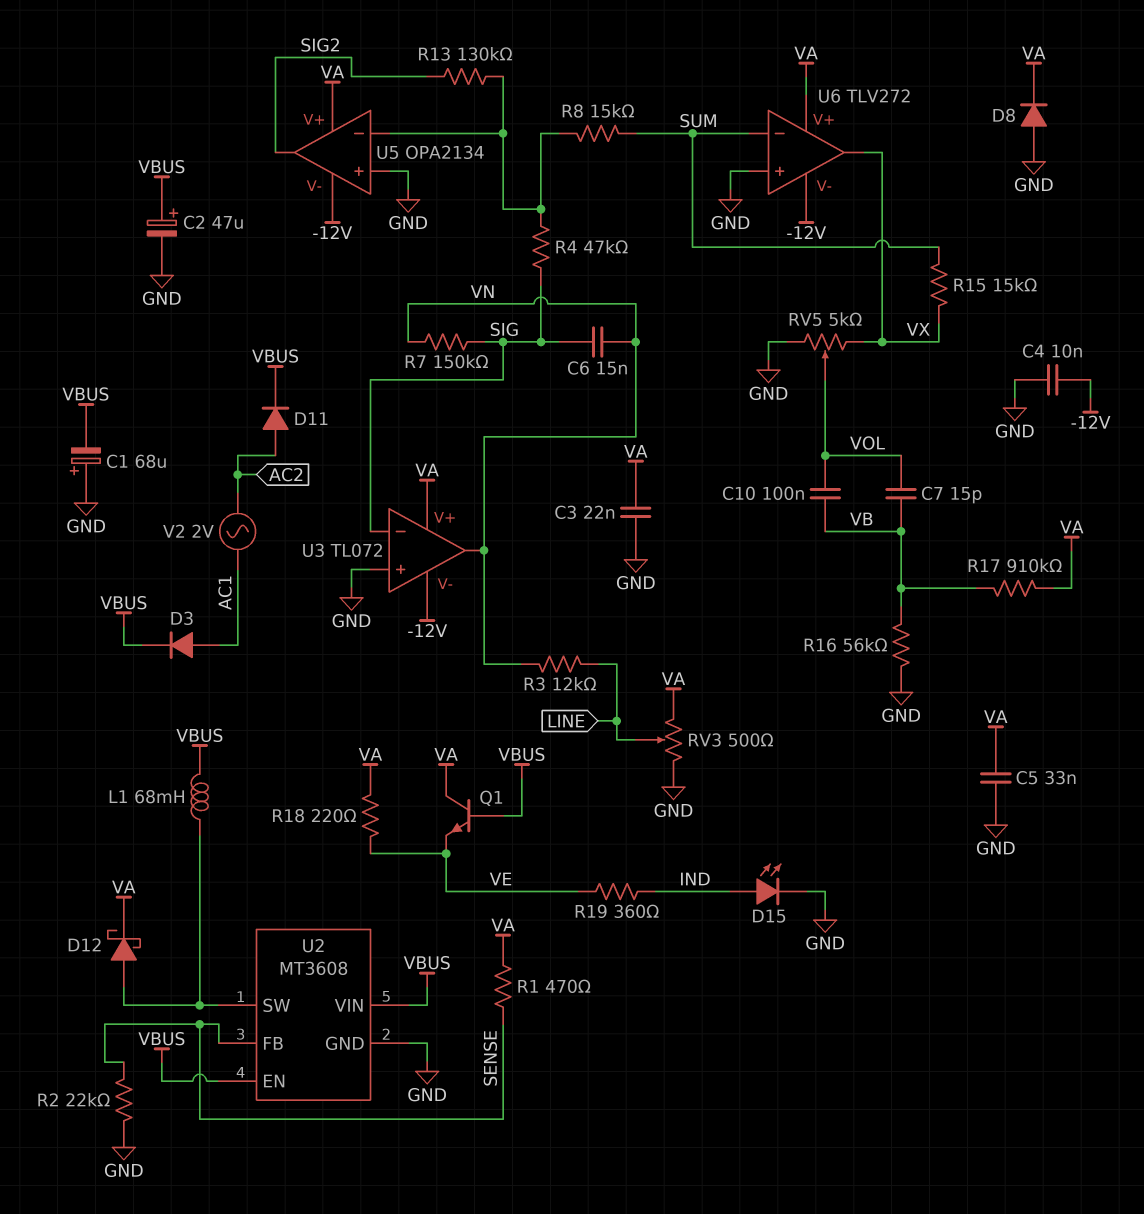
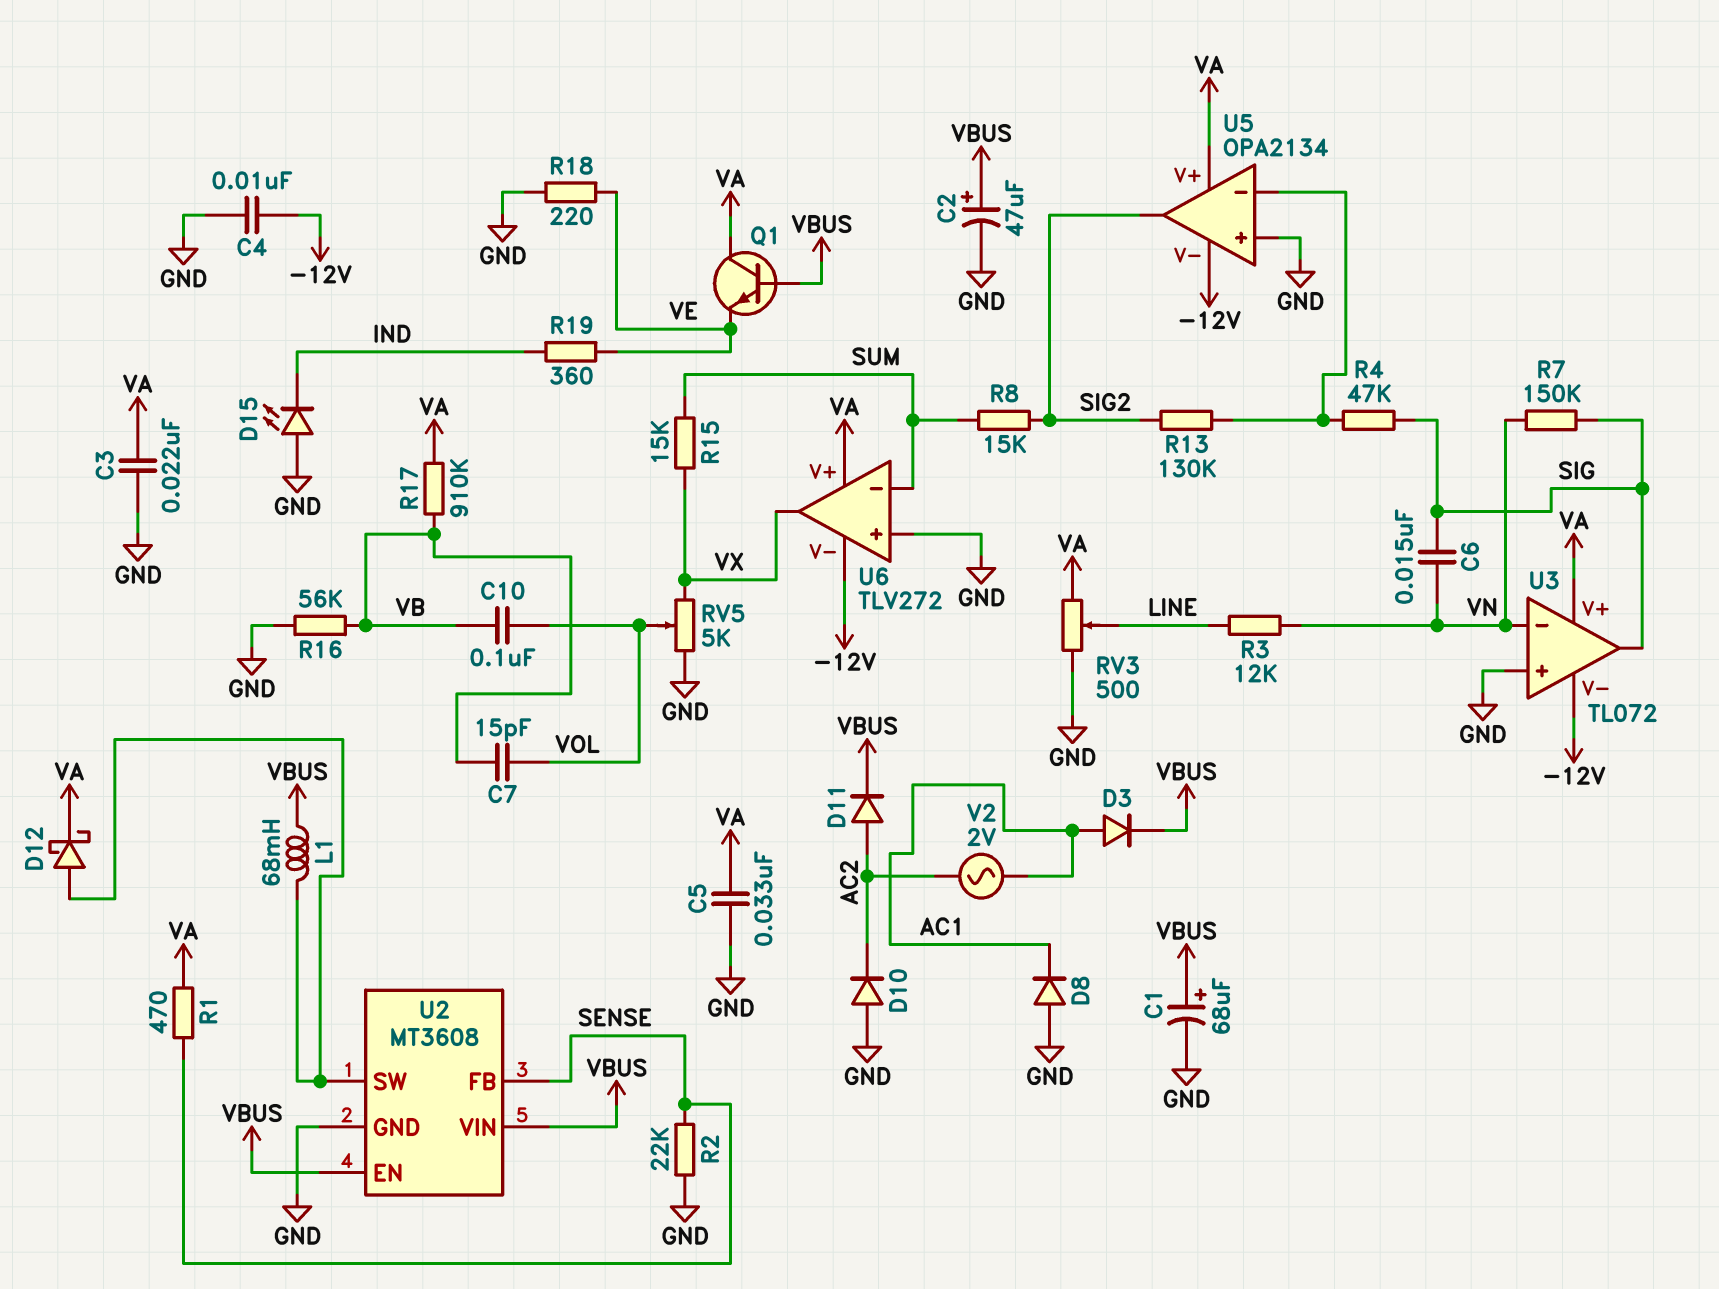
C1: 68uF (plus GND, minus VBUS) -> 68uF (plus VBUS, minus GND)
D8: diode (A GND, K VA) -> diode (A GND, K AC1)
D10: none -> diode (A GND, K AC2)
D15: LED (A IND, K GND) -> LED (A GND, K IND)
R8: 15k (SUM, U5/in-) -> 15k (SIG2, SUM)
R18: 220 (VA, VE) -> 220 (GND, VE)
U3 pin in-: SIG -> VN
U3 pin out: VN -> SIG

